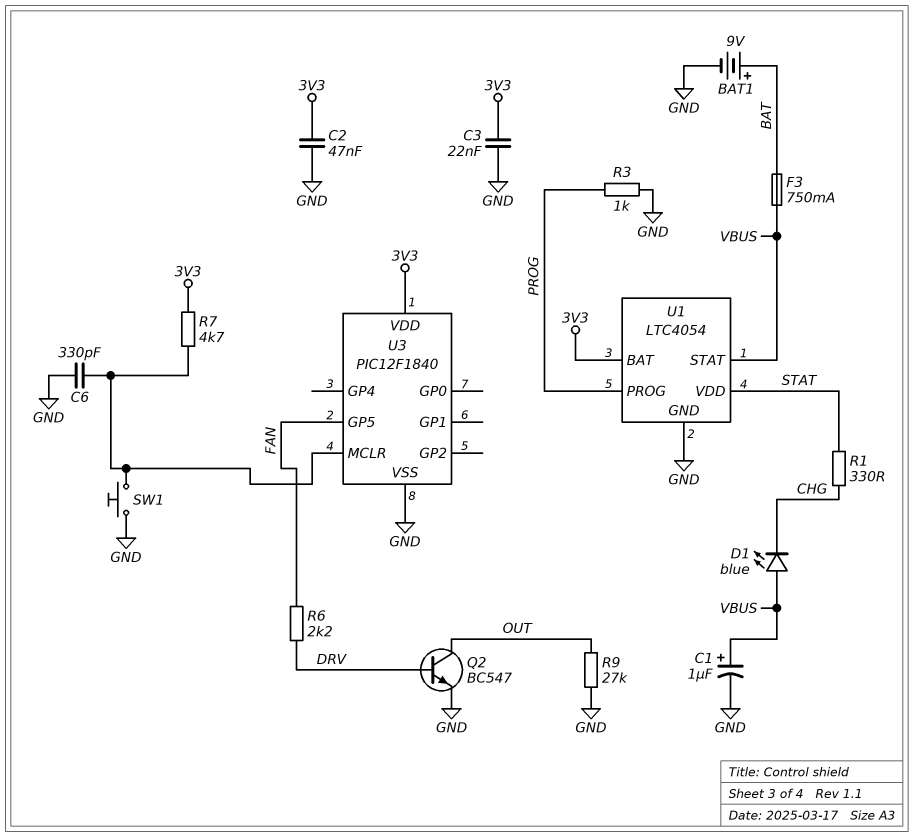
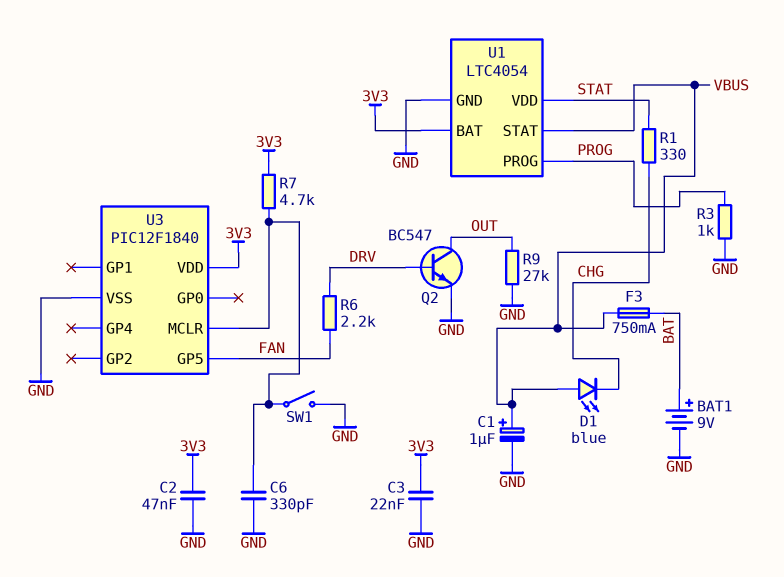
SW1: button (GND, U3/MCLR) -> switch (GND, U3/MCLR)

